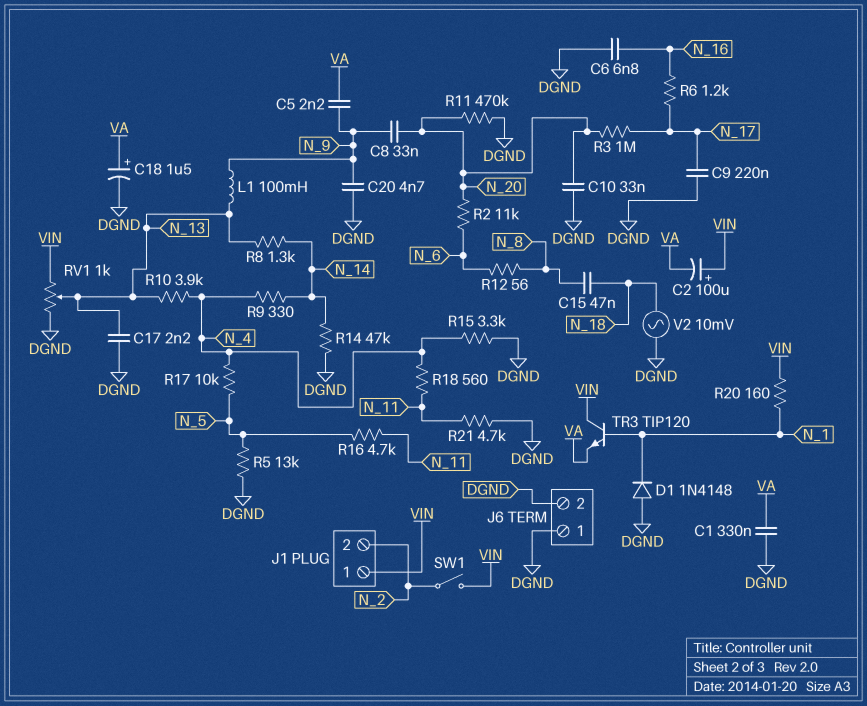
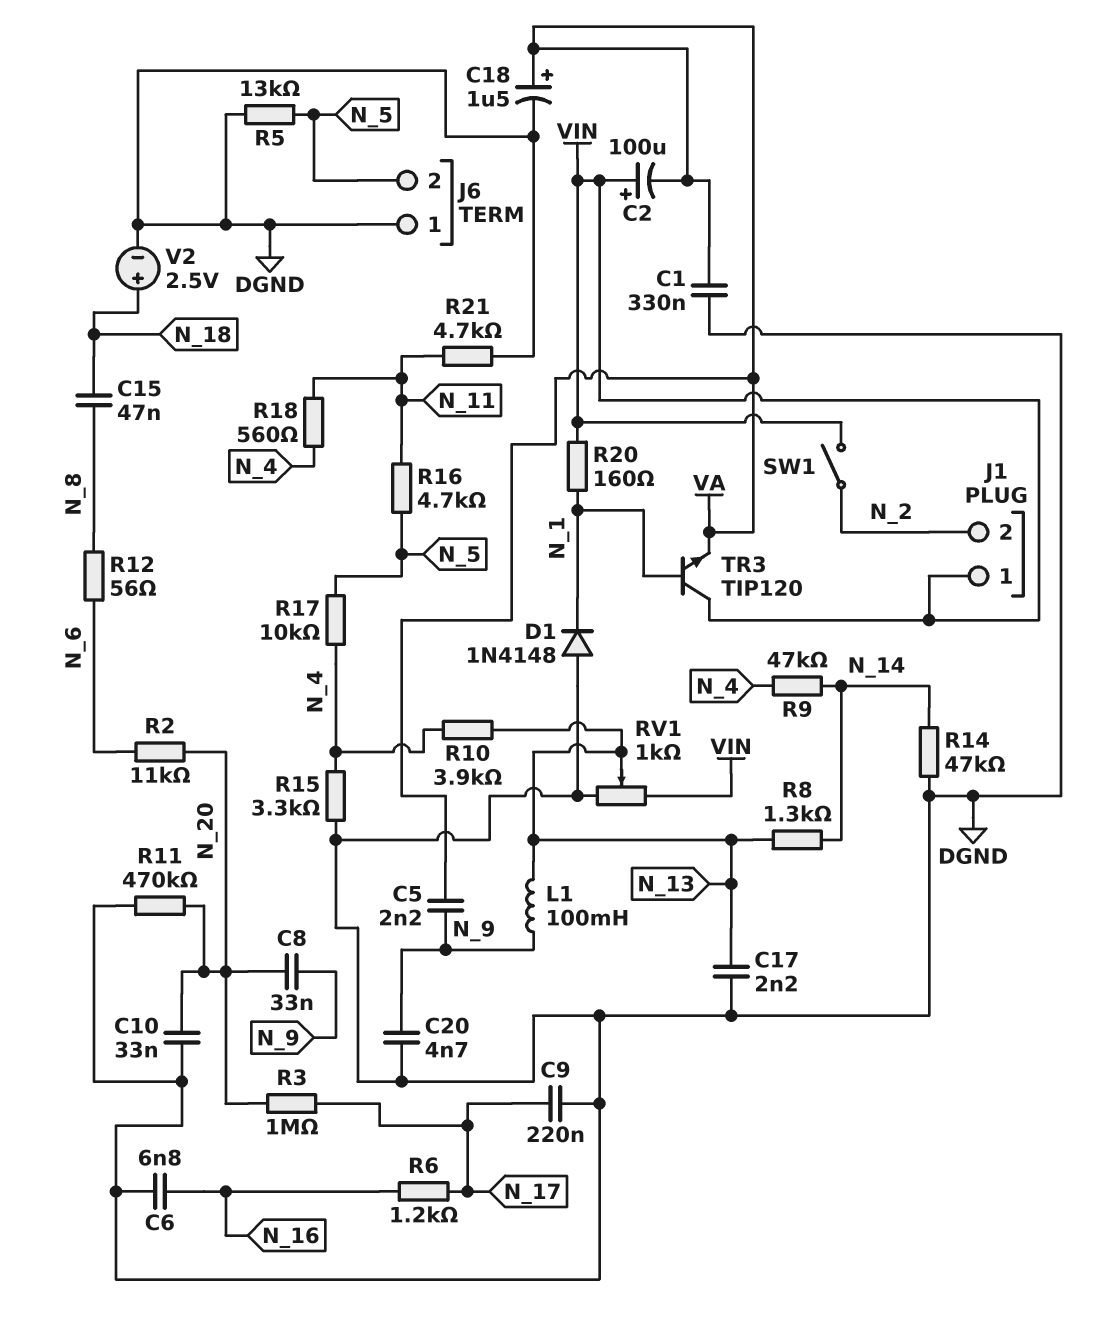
J6 pin 2: DGND -> N_5
R9: 330 (N_4, N_14) -> 47k (N_4, N_14)
V2: AC 10mV (DGND, N_18) -> 2.5V (plus N_18, minus DGND)

